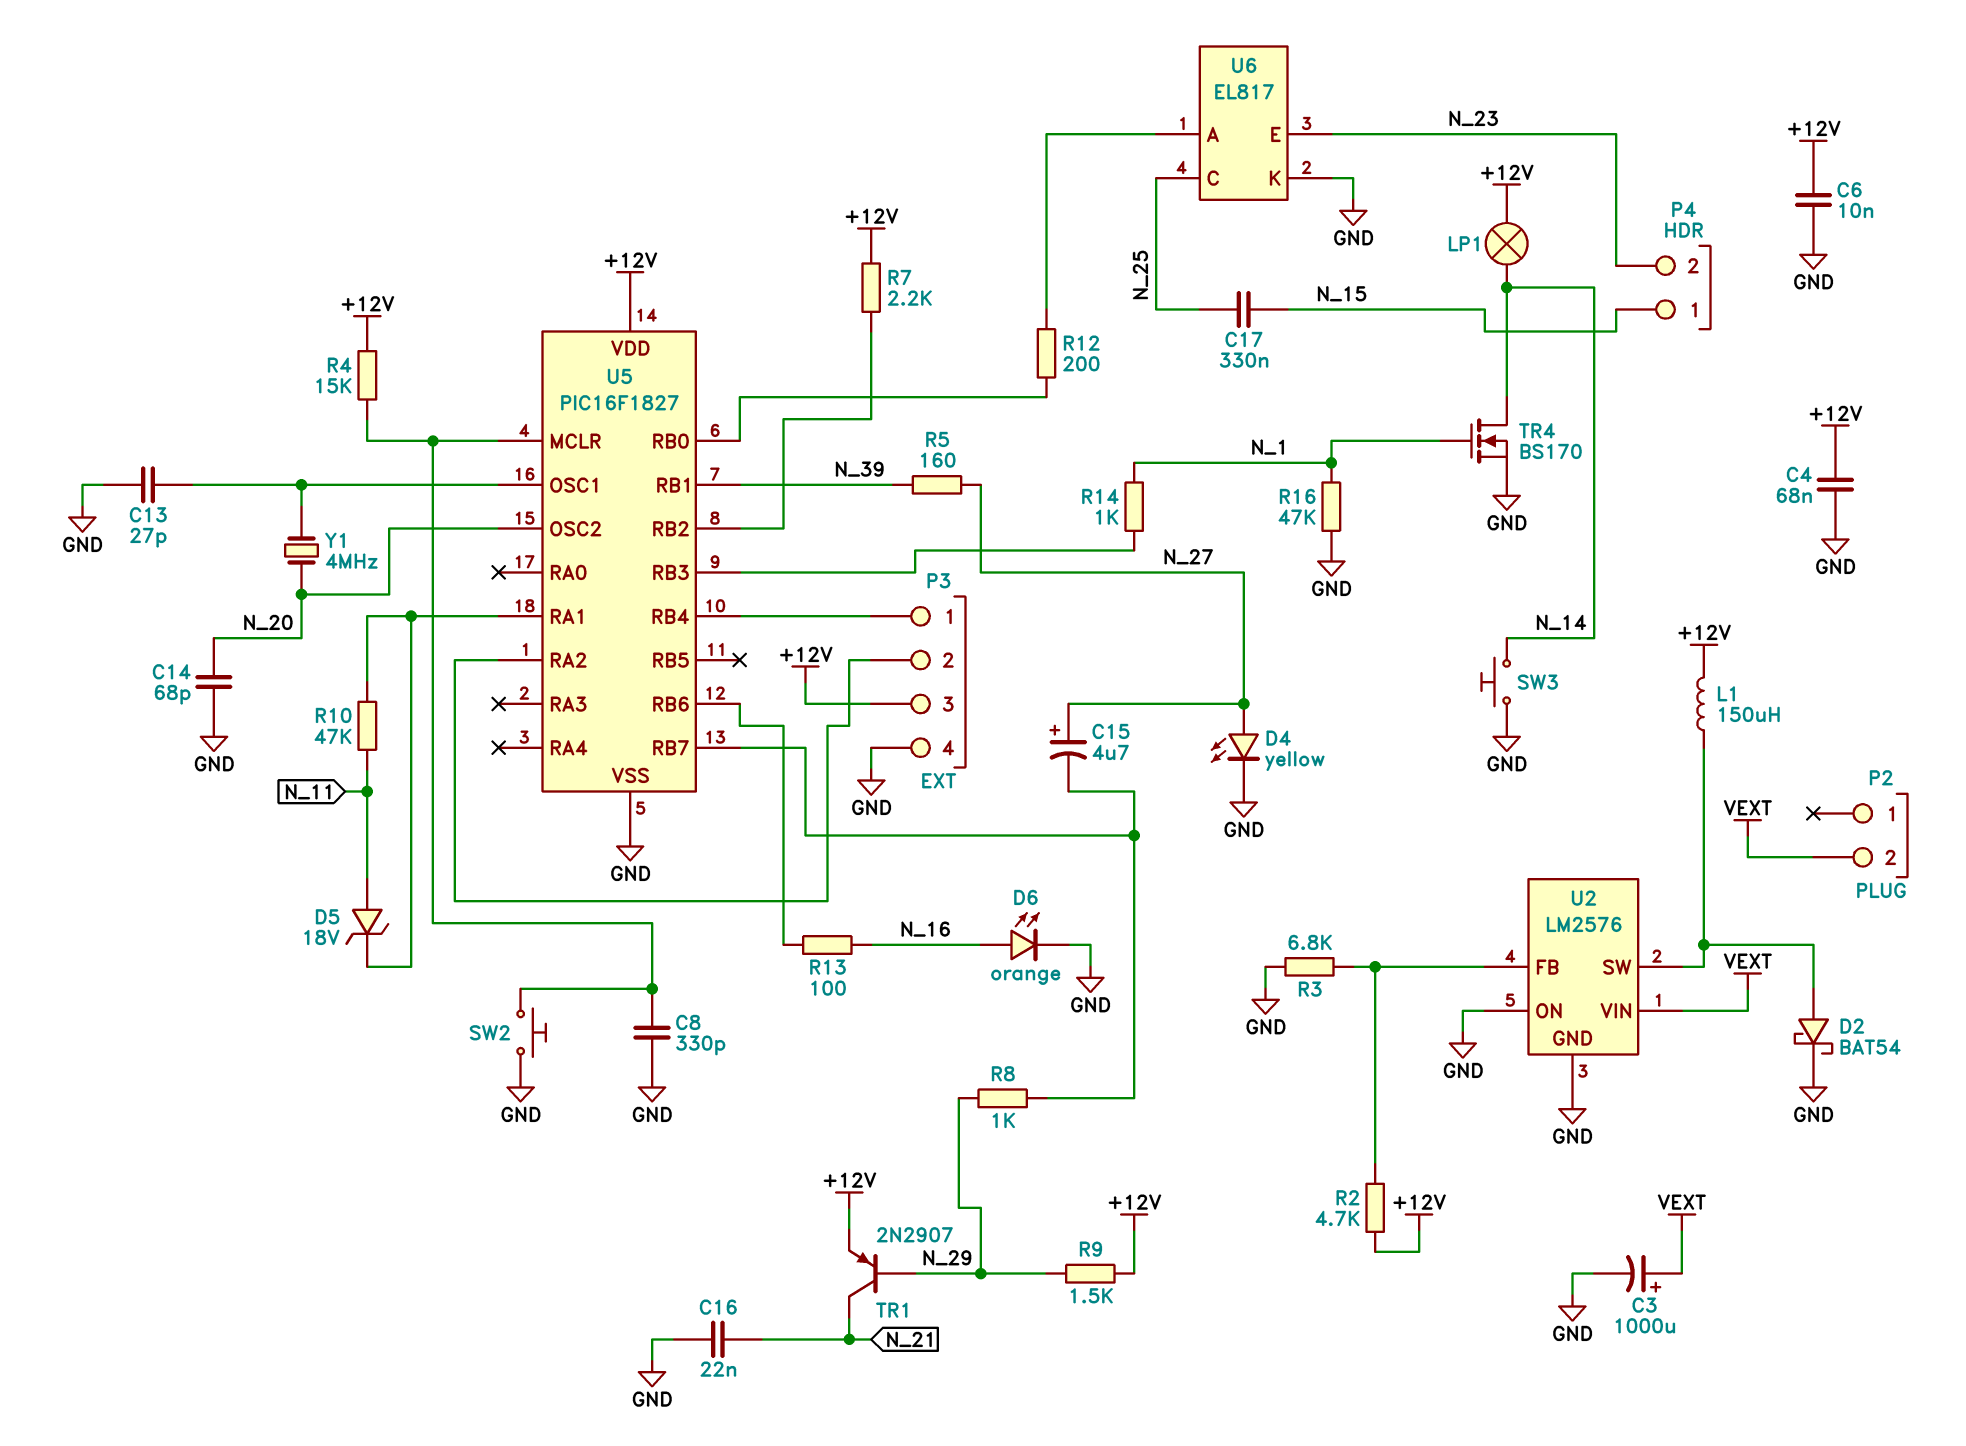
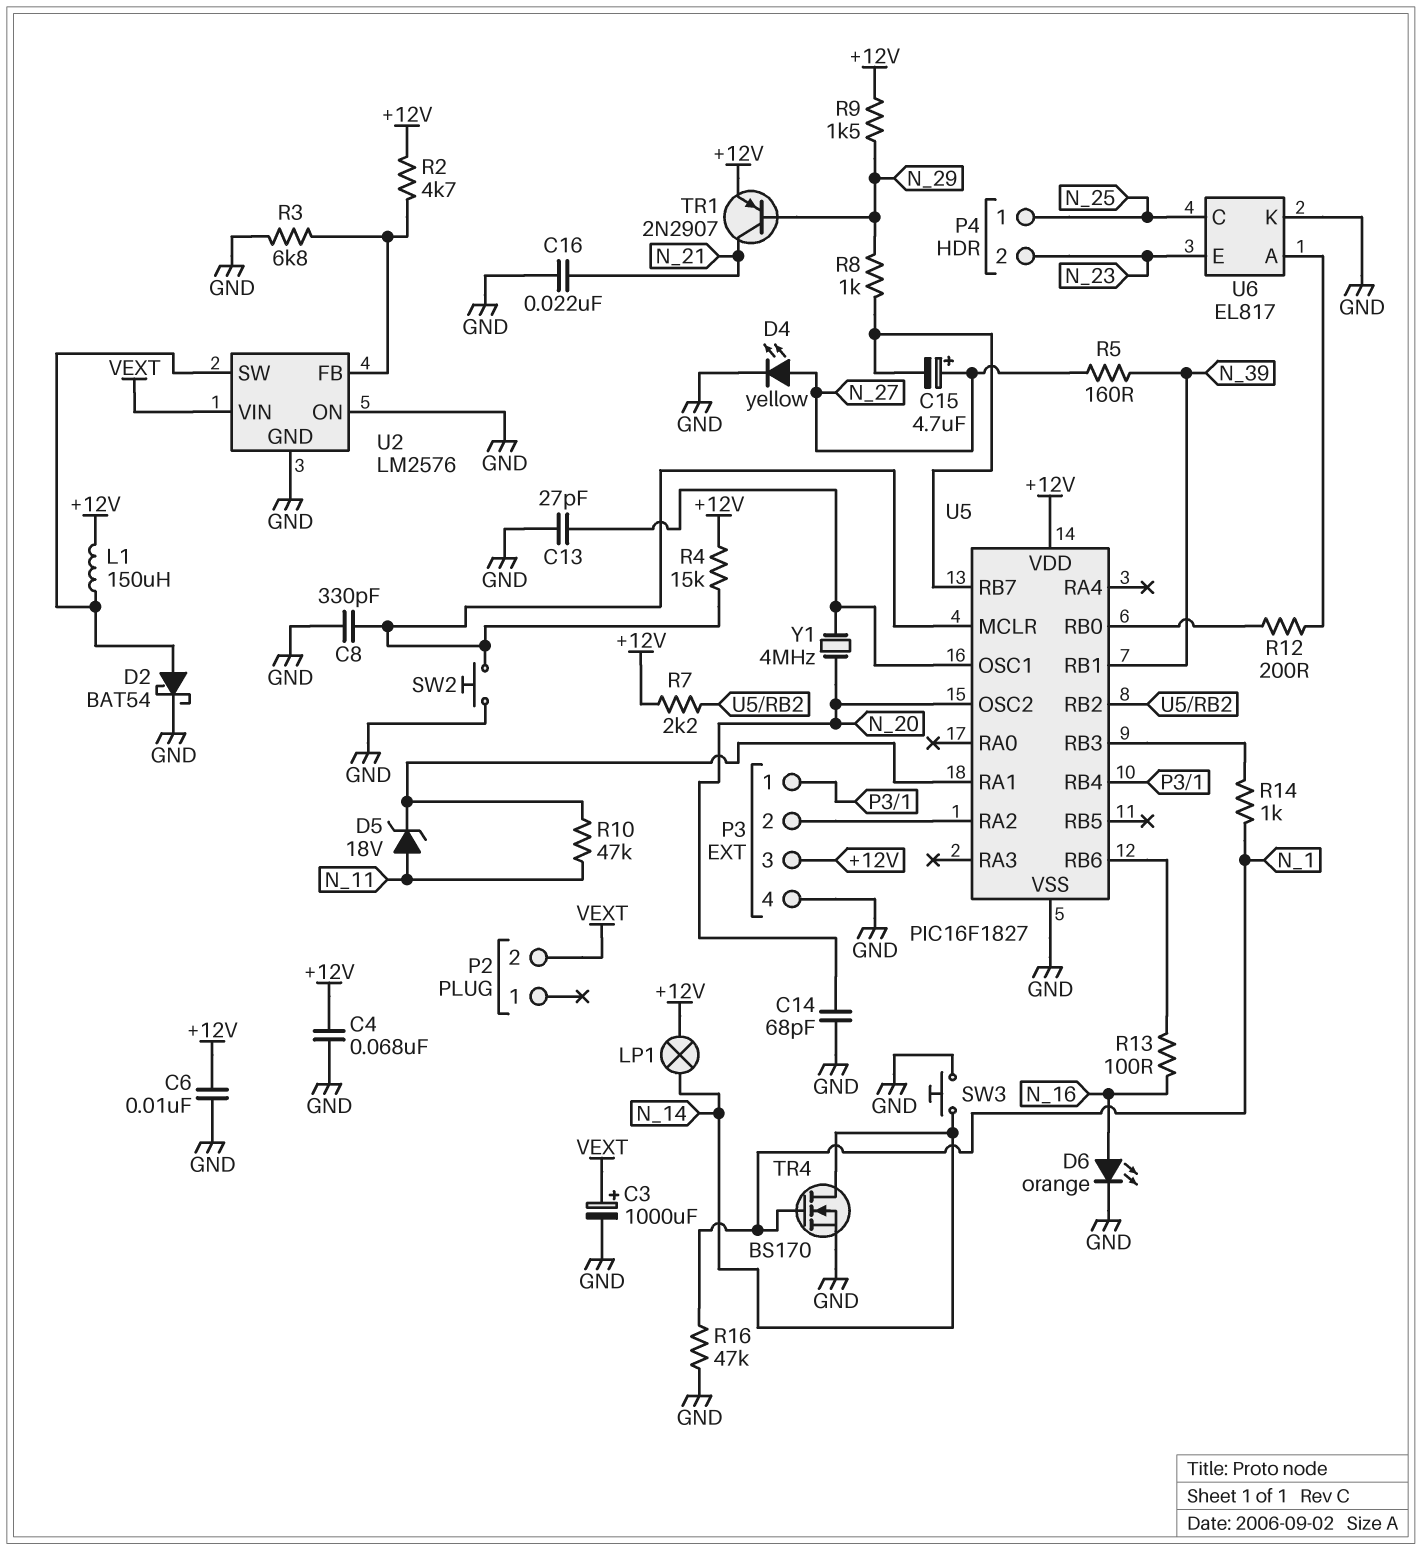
C17: 330nF (N_15, N_25) -> none
P4 pin 1: N_15 -> N_25

